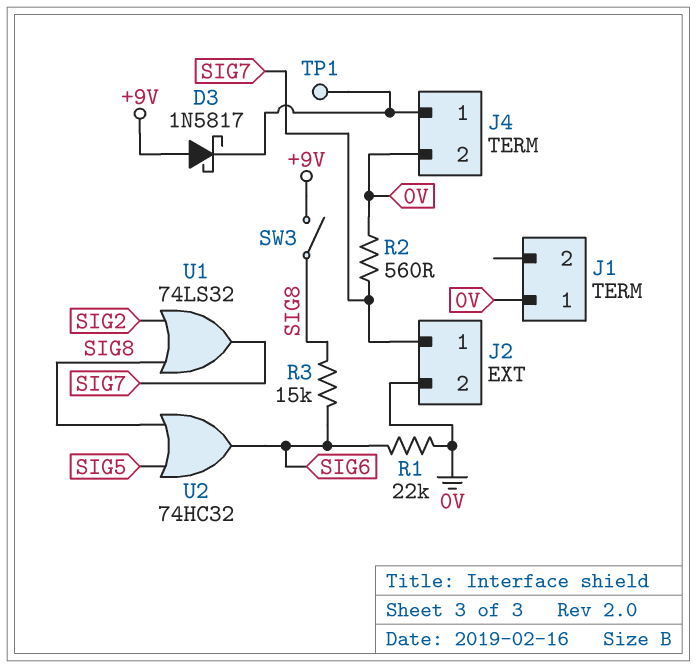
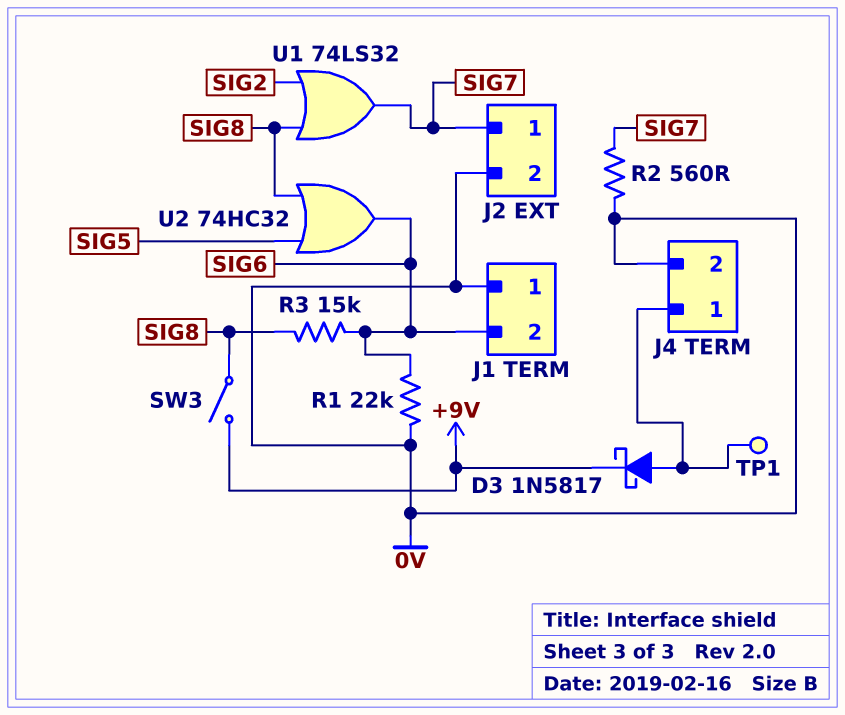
D3: schottky 1N5817 (A +9V, K J4/1) -> schottky 1N5817 (A J4/1, K +9V)
J1 pin 2: none -> SIG6

